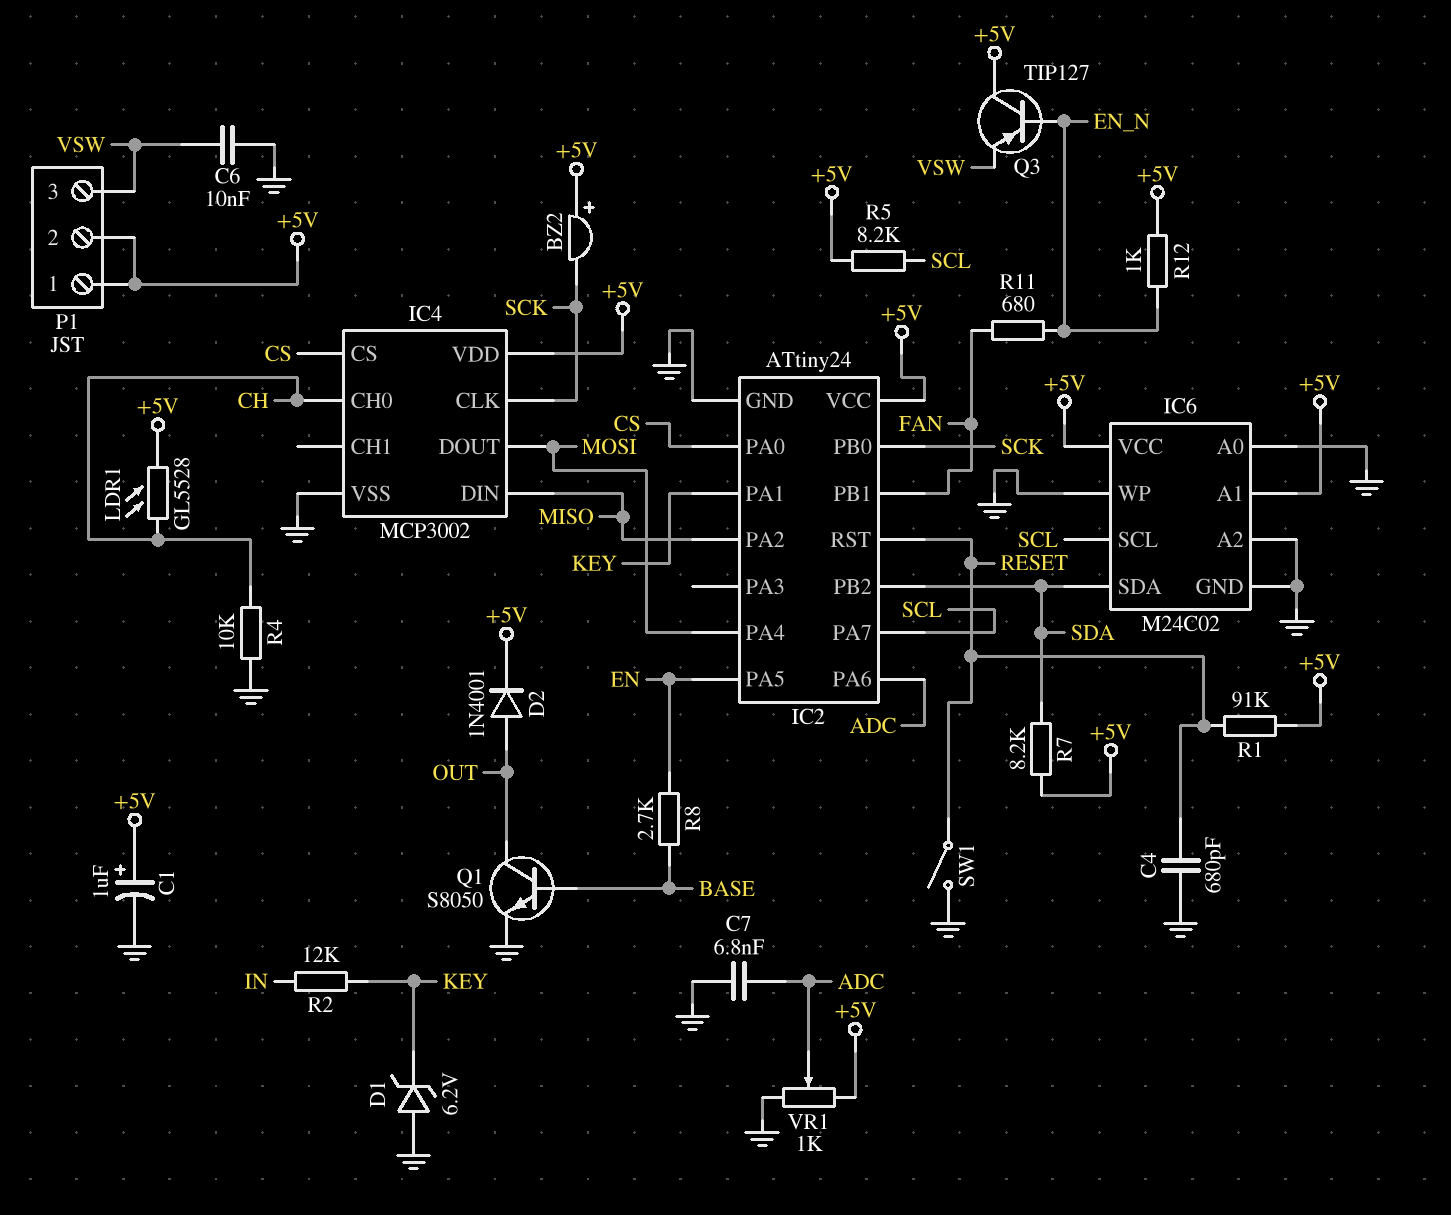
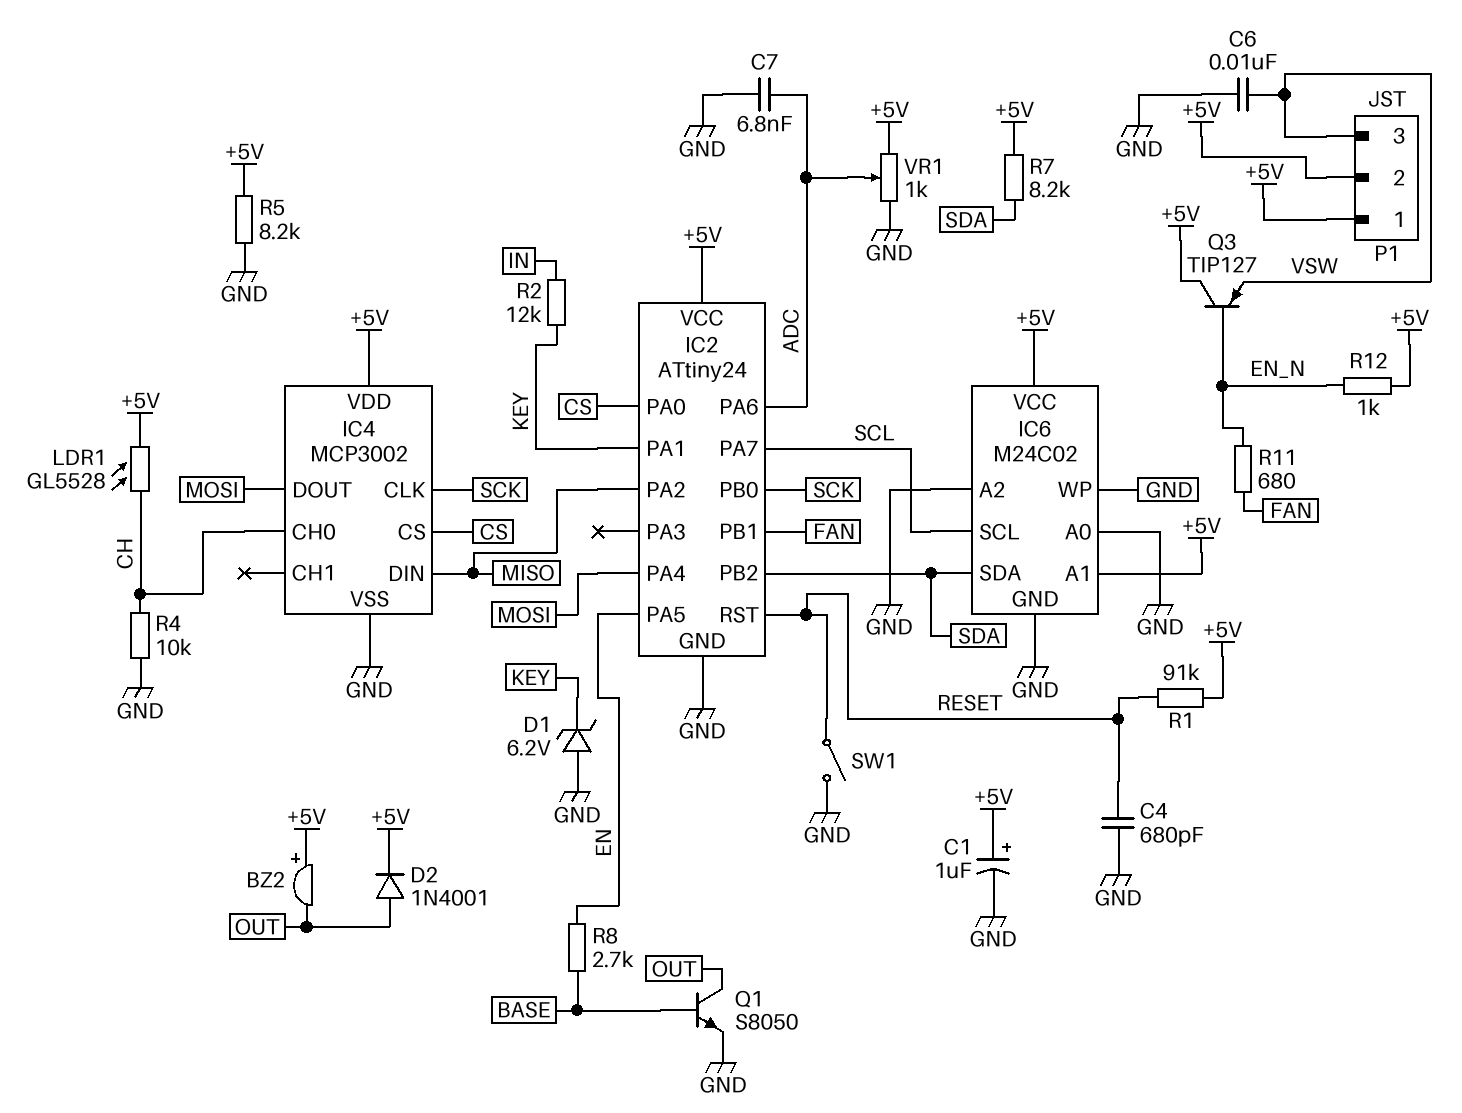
BZ2: buzzer (plus +5V, minus SCK) -> buzzer (plus +5V, minus OUT)
R5: 8.2k (+5V, SCL) -> 8.2k (+5V, GND)

